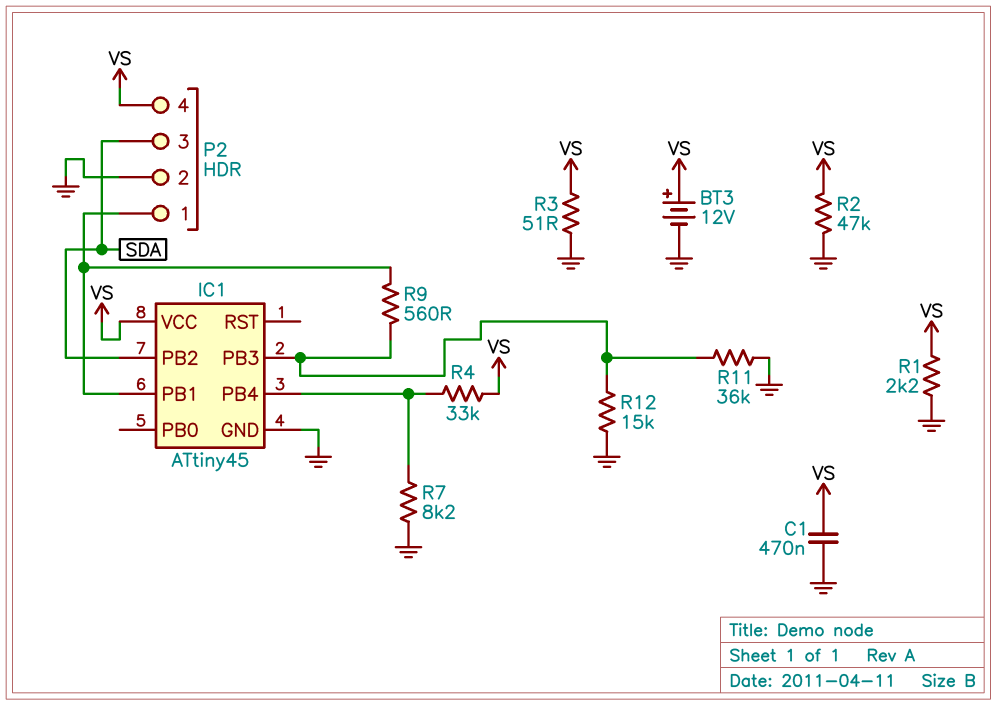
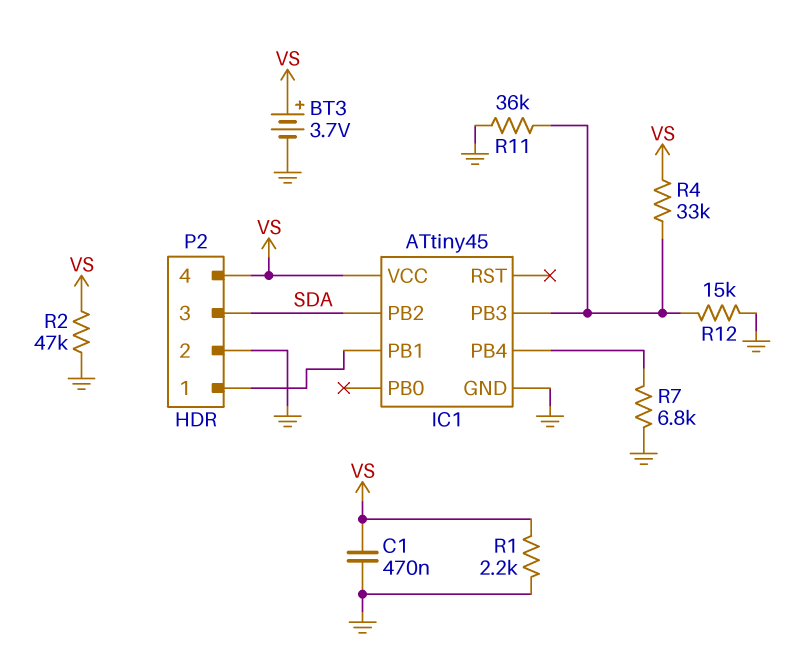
BT3: 12V (plus VS, minus GND) -> 3.7V (plus VS, minus GND)
R3: 51 (GND, VS) -> none
R4: 33k (IC1/PB4, VS) -> 33k (IC1/PB3, VS)
R7: 8.2k (GND, IC1/PB4) -> 6.8k (GND, IC1/PB4)
R9: 560 (IC1/PB1, IC1/PB3) -> none

